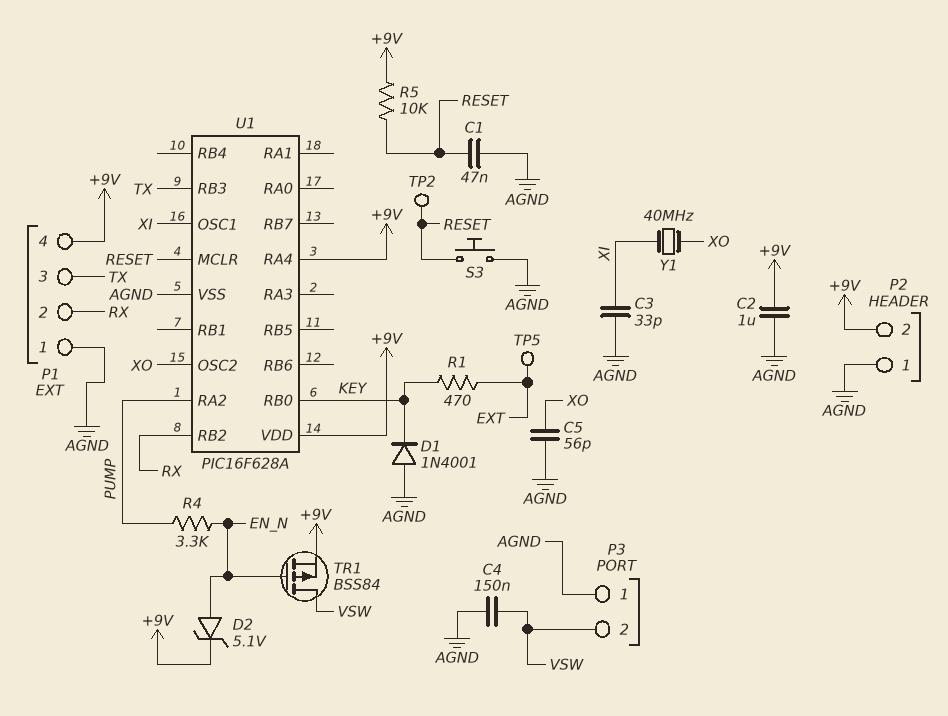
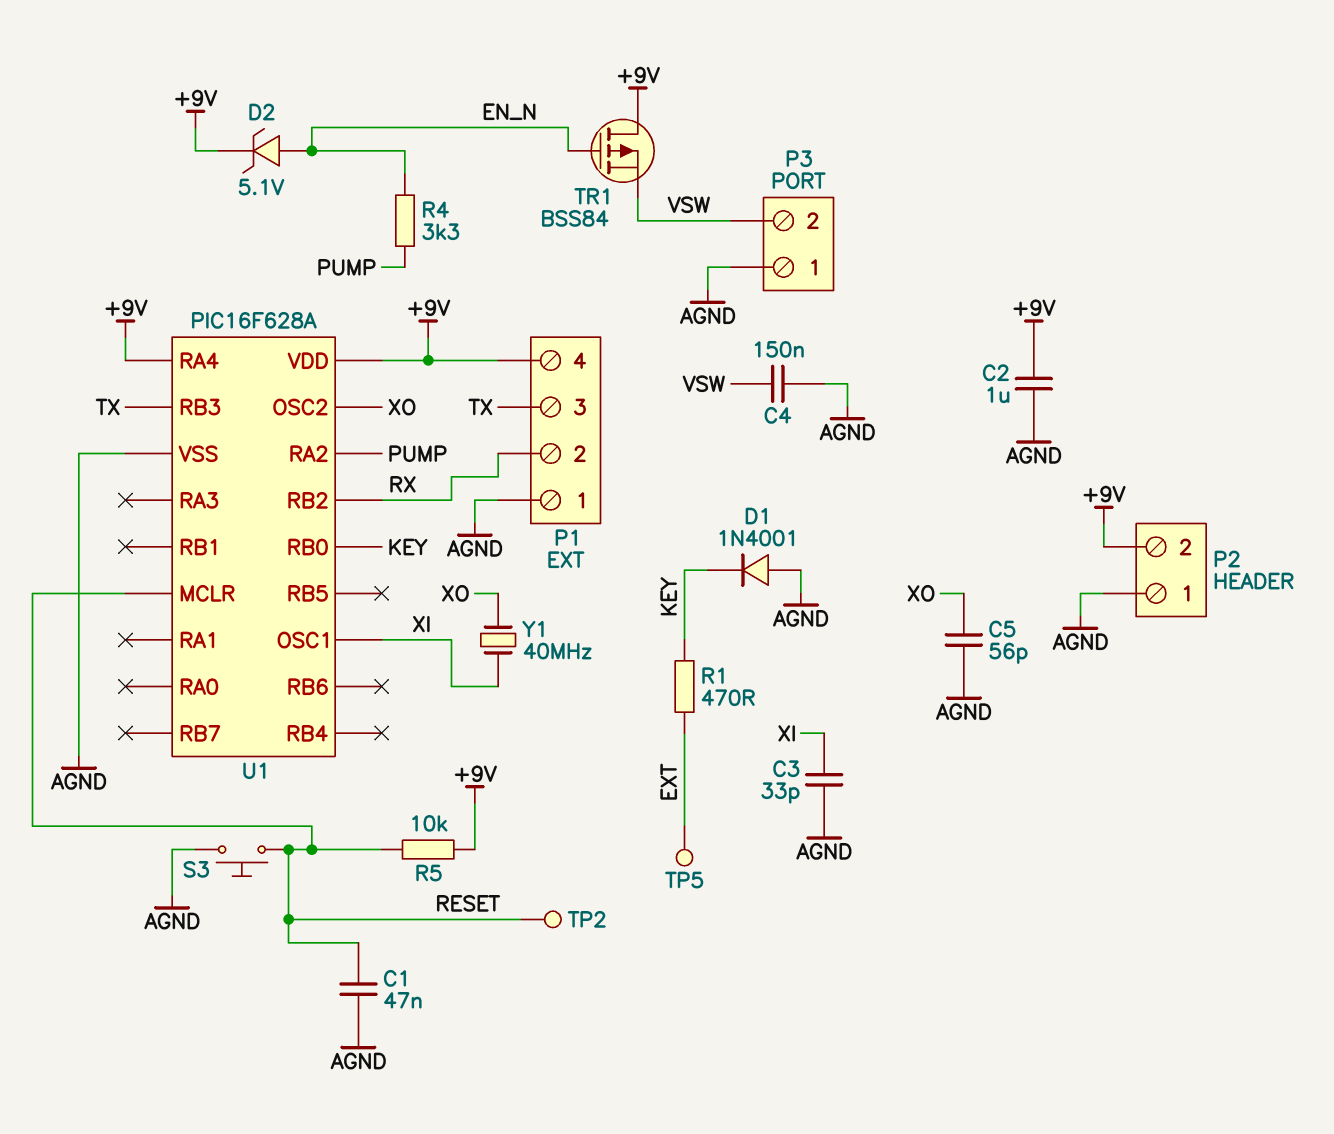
TR1: PMOS BSS84 (G EN_N, D VSW, S +9V) -> PMOS BSS84 (G EN_N, D +9V, S VSW)

